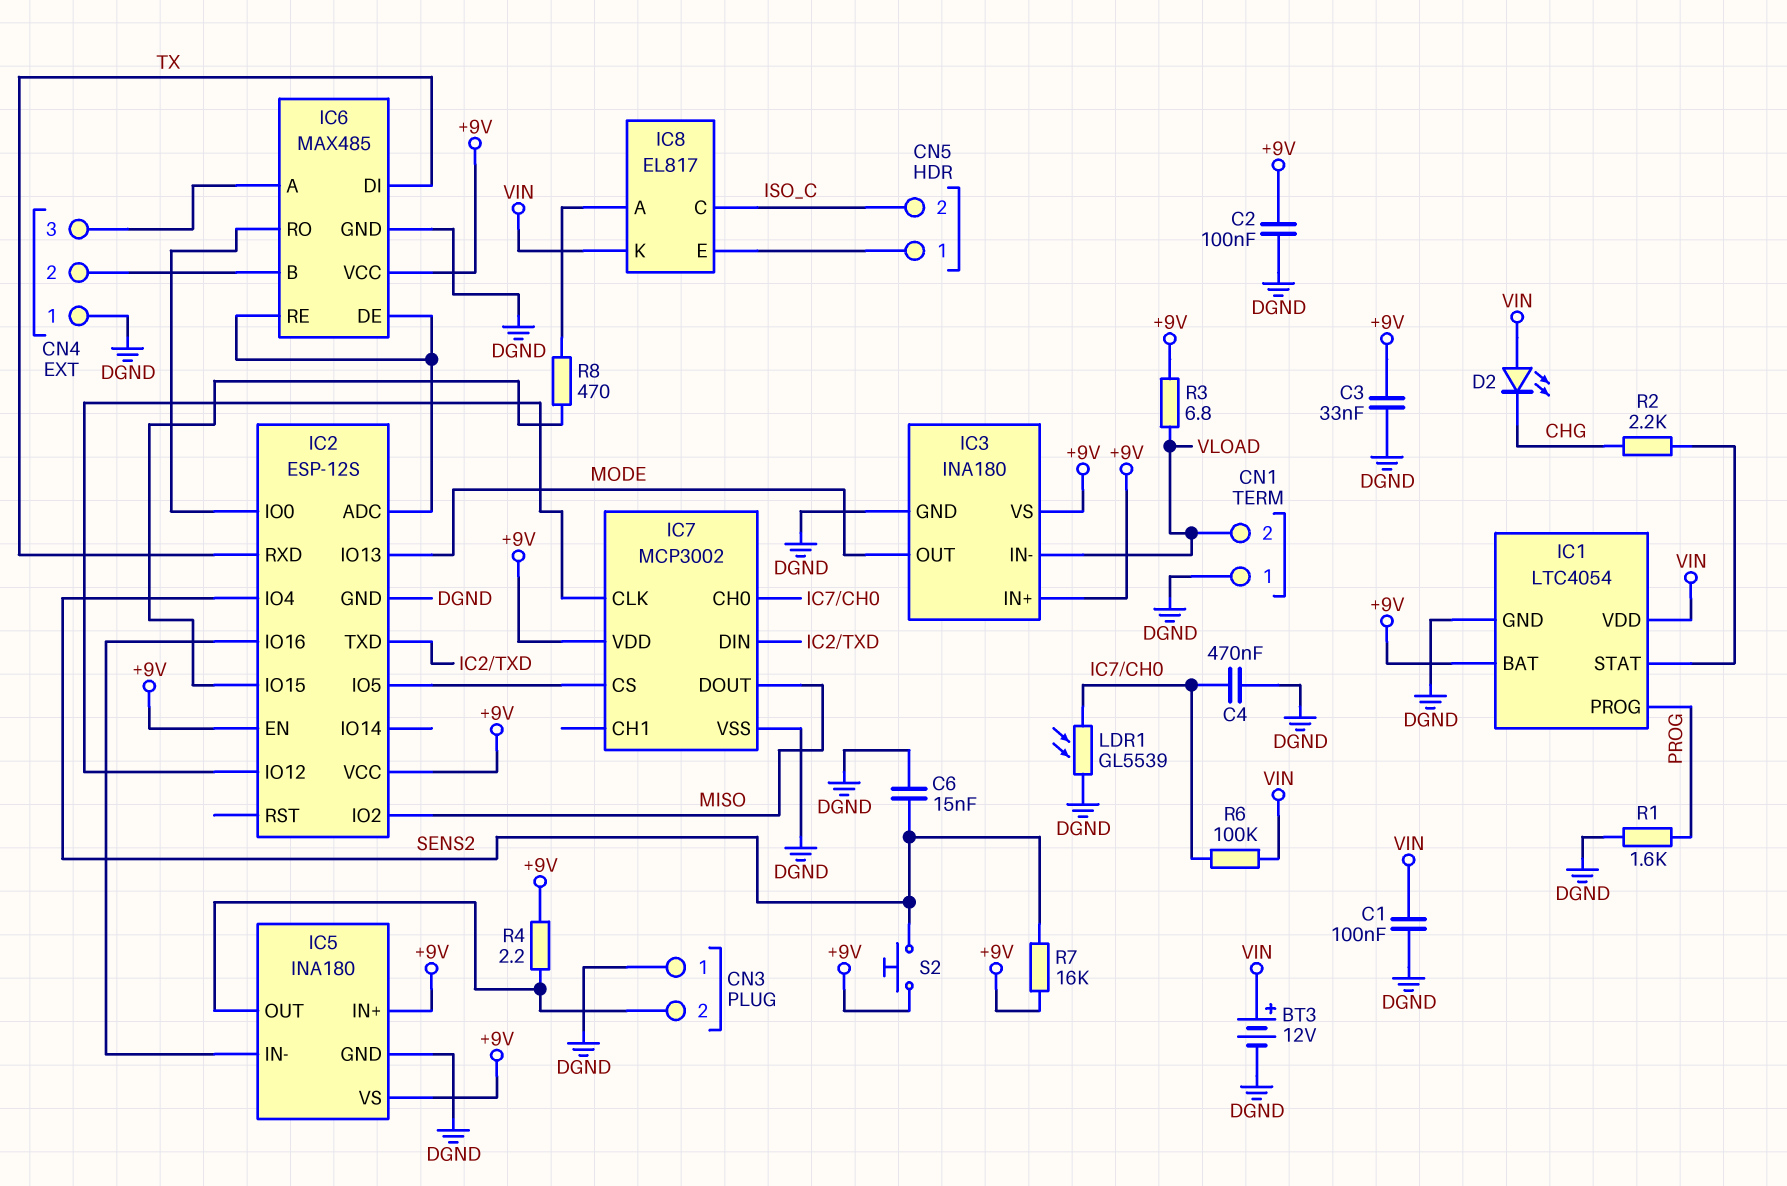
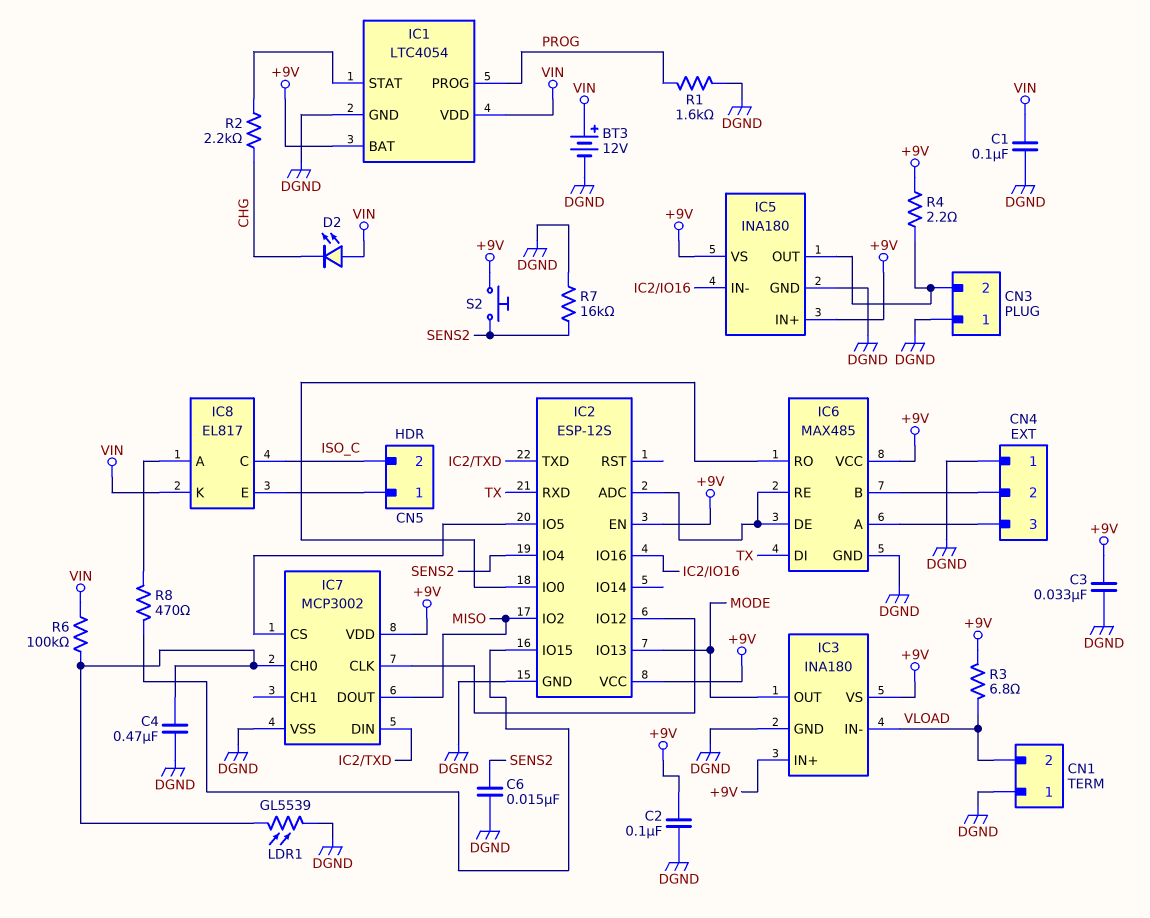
R7: 16k (+9V, SENS2) -> 16k (DGND, SENS2)

